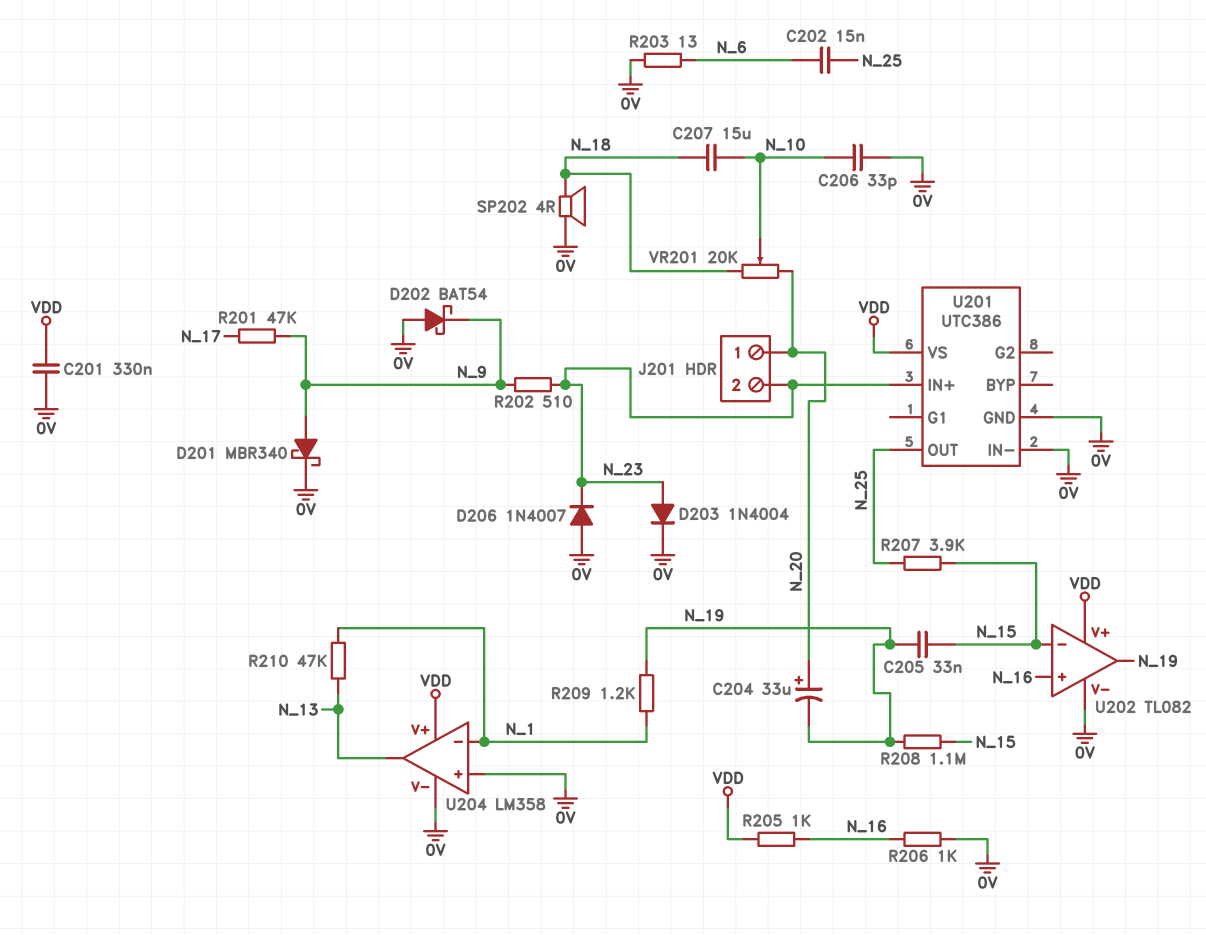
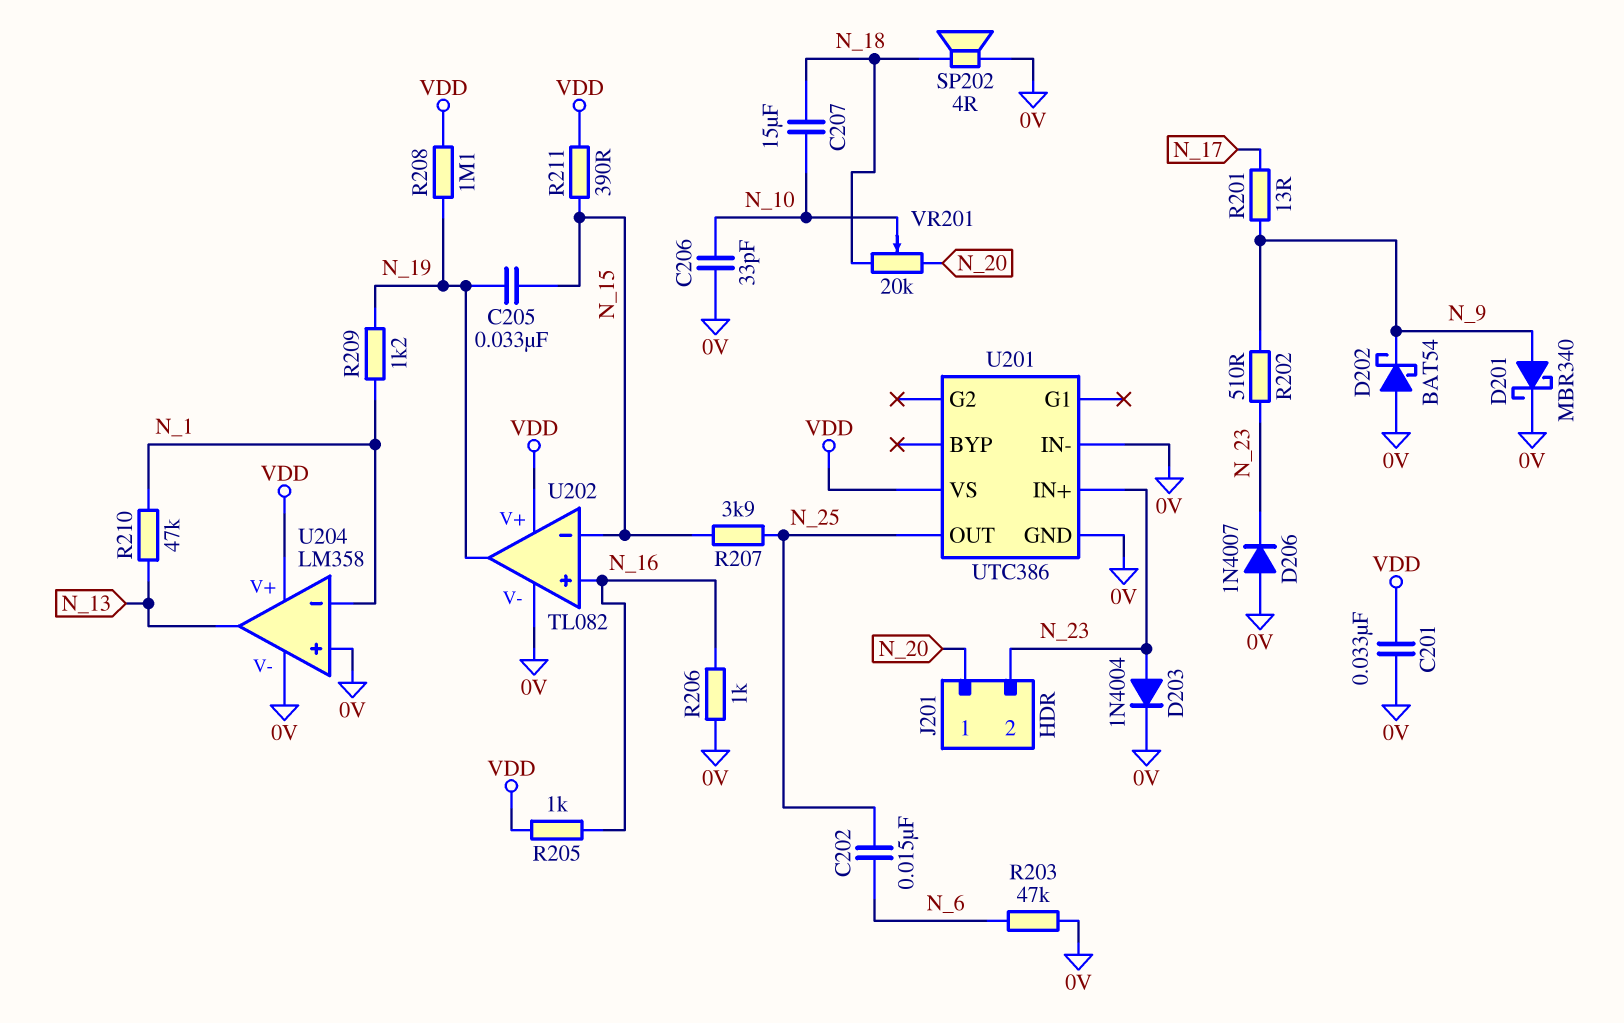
C201: 330nF (0V, VDD) -> 33nF (0V, VDD)
C204: 33uF (plus N_20, minus N_19) -> none
R201: 47k (N_9, N_17) -> 13 (N_9, N_17)
R203: 13 (0V, N_6) -> 47k (0V, N_6)
R208: 1.1M (N_15, N_19) -> 1.1M (N_19, VDD)
R211: none -> 390 (N_15, VDD)

